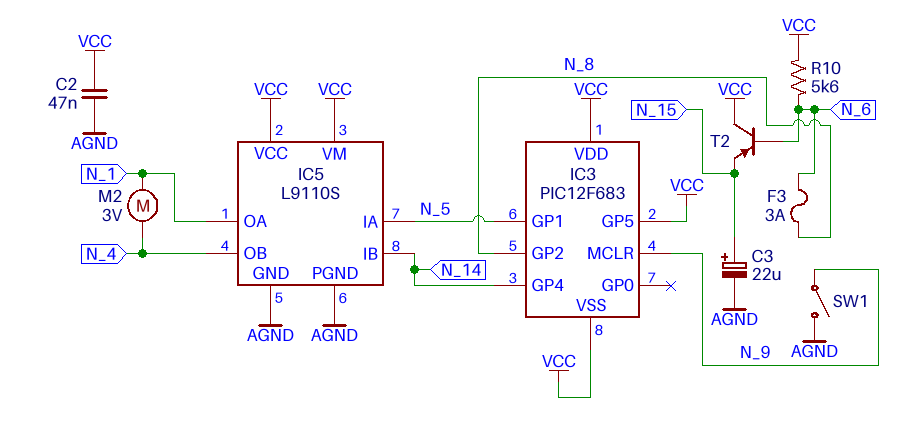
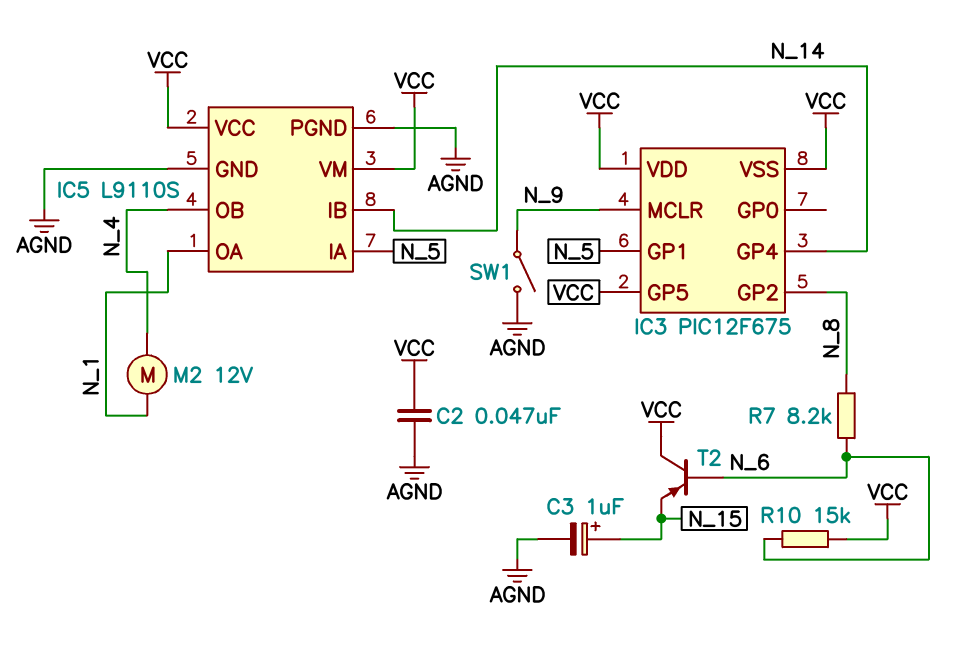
C3: 22uF (plus N_15, minus AGND) -> 1uF (plus N_15, minus AGND)
F3: 3A (N_6, N_8) -> none
IC3: PIC12F683 -> PIC12F675
M2: motor 3V (N_1, N_4) -> motor 12V (N_1, N_4)
R7: none -> 8.2k (N_6, N_8)
R10: 5.6k (N_6, VCC) -> 15k (N_6, VCC)

